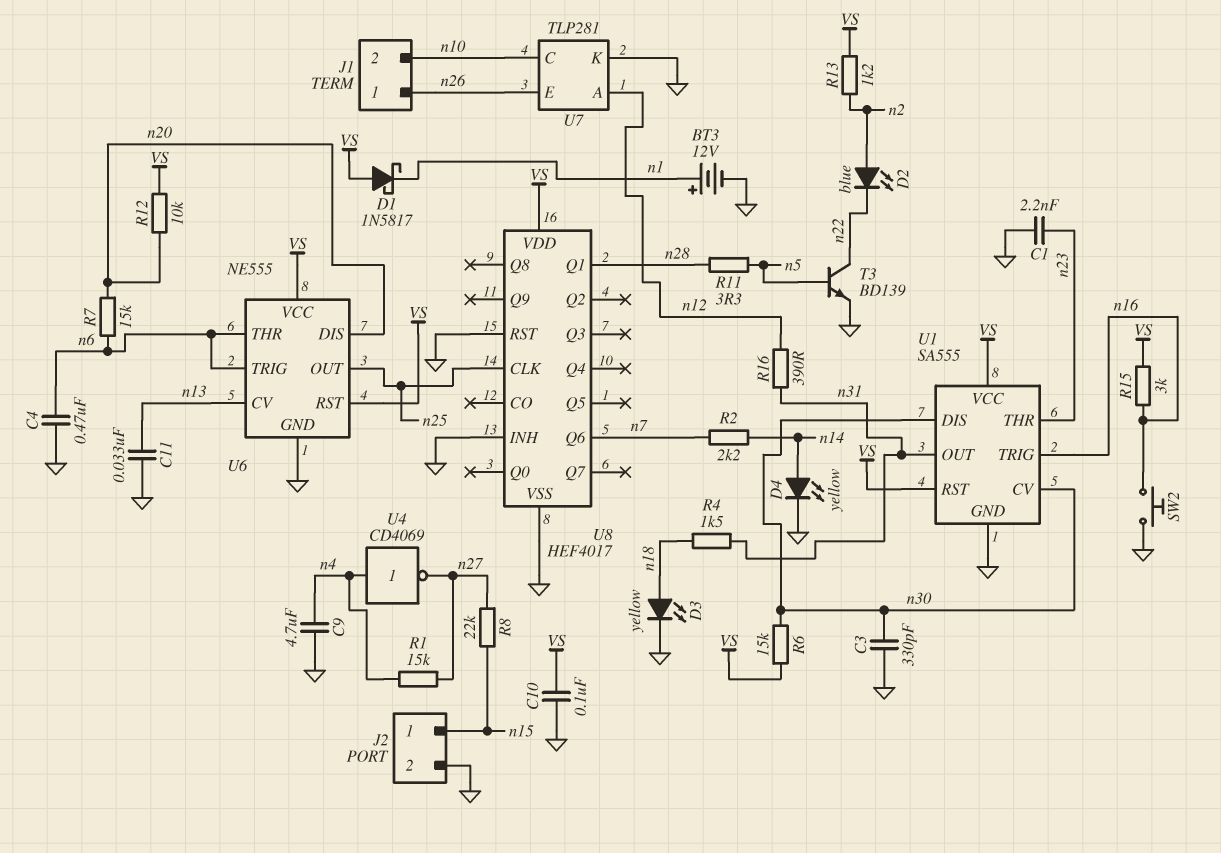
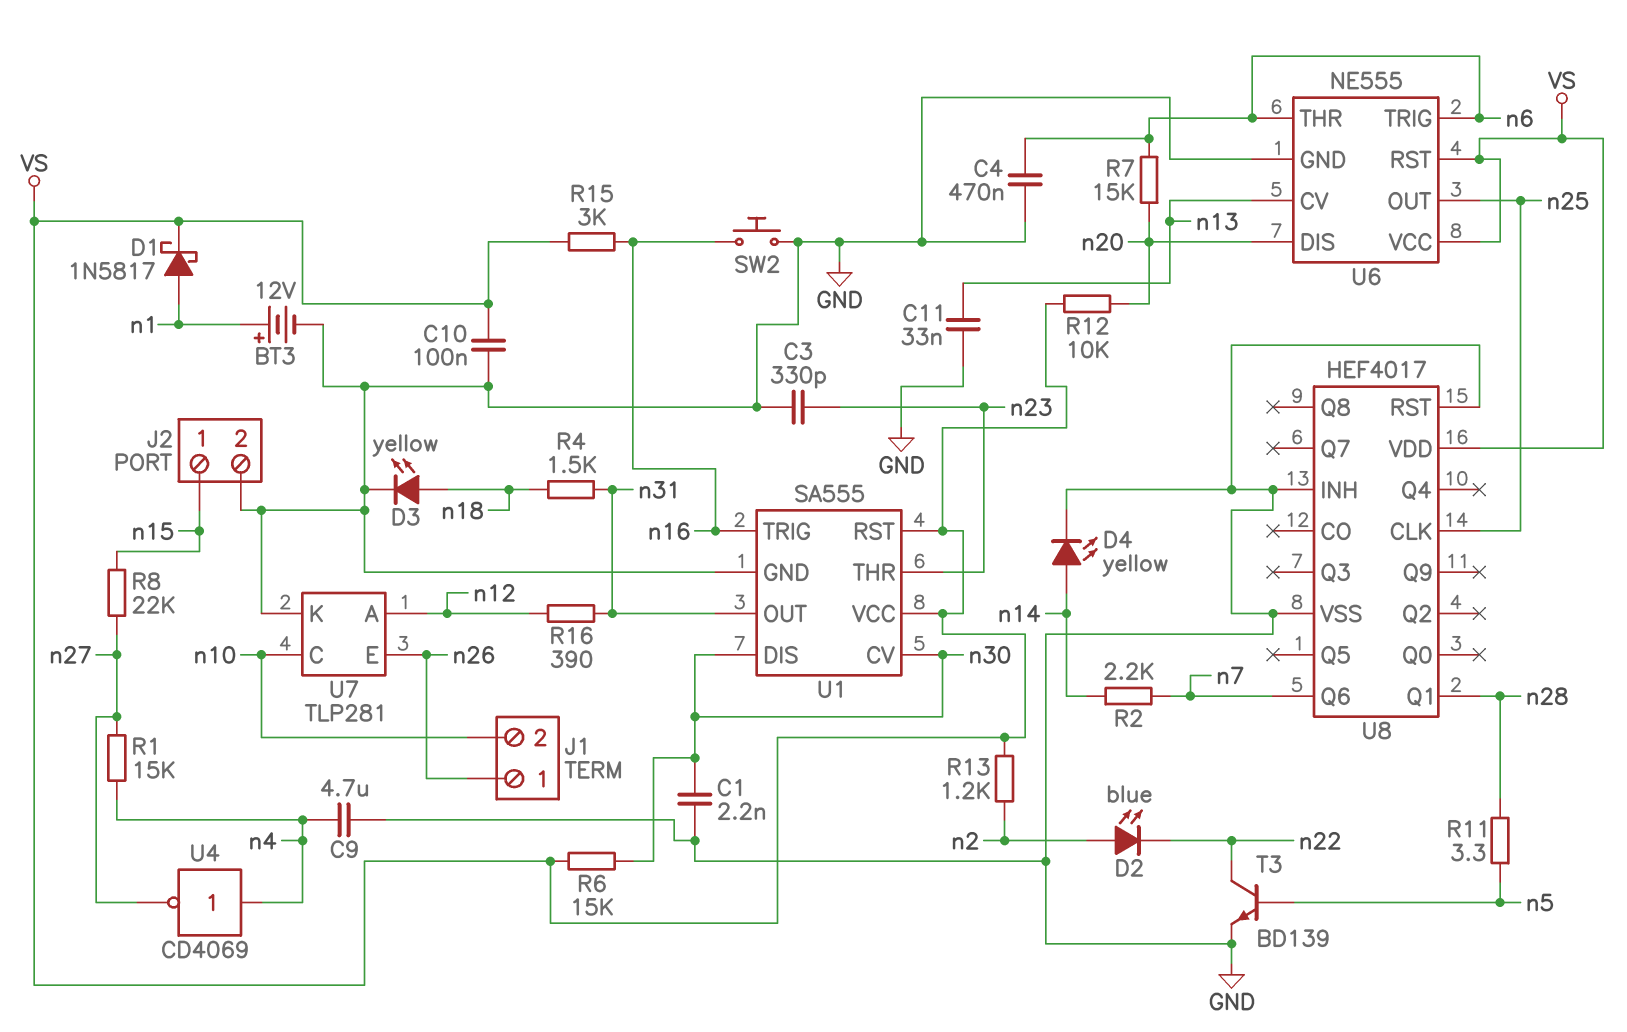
C1: 2.2nF (GND, n23) -> 2.2nF (GND, n30)
C3: 330pF (GND, n30) -> 330pF (GND, n23)
D1: schottky 1N5817 (A VS, K n1) -> schottky 1N5817 (A n1, K VS)

